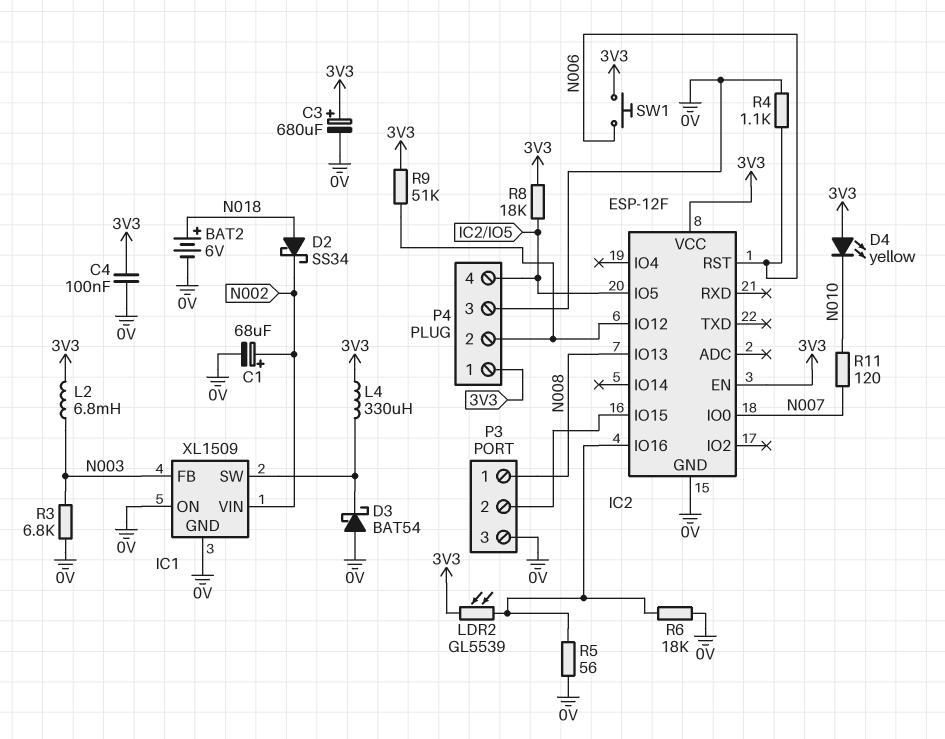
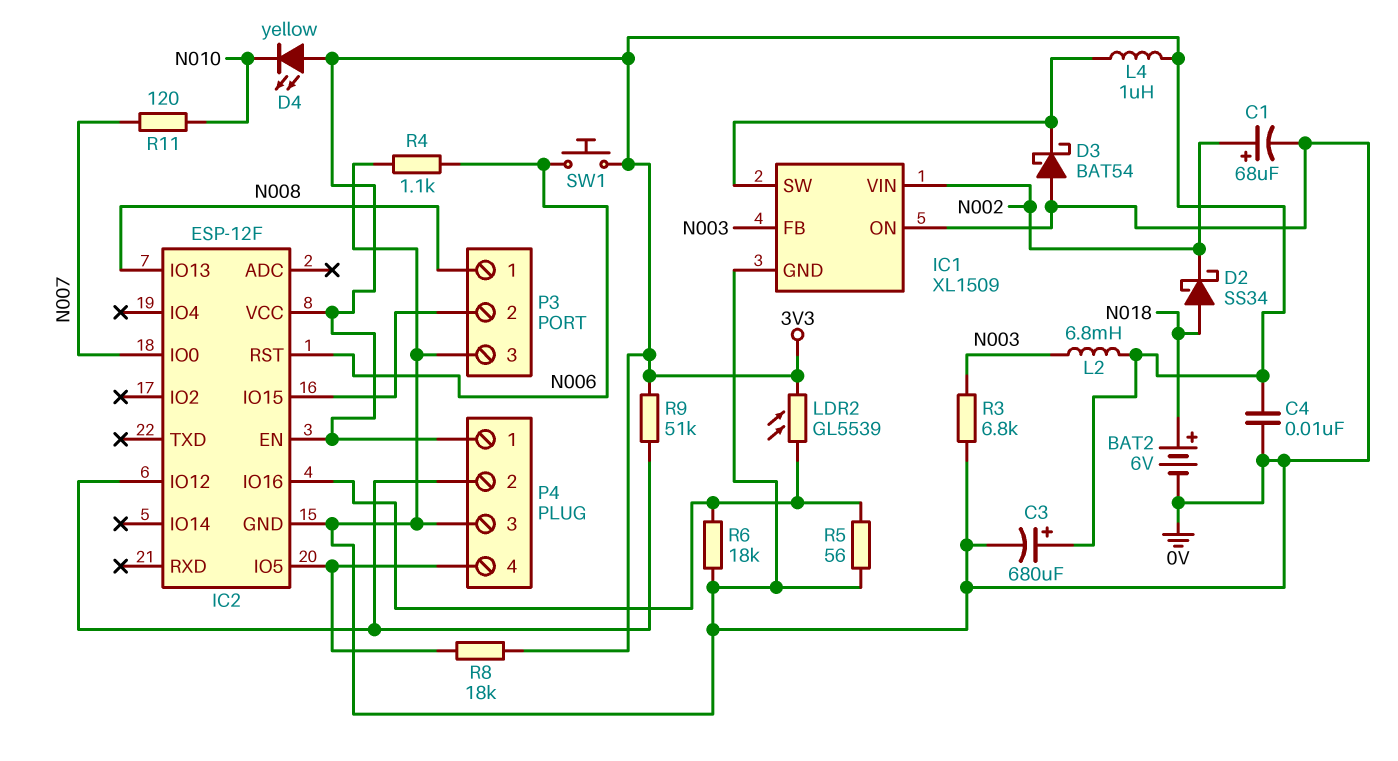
C4: 100nF (0V, 3V3) -> 10nF (0V, 3V3)
L4: 330uH (3V3, IC1/SW) -> 1uH (3V3, IC1/SW)

